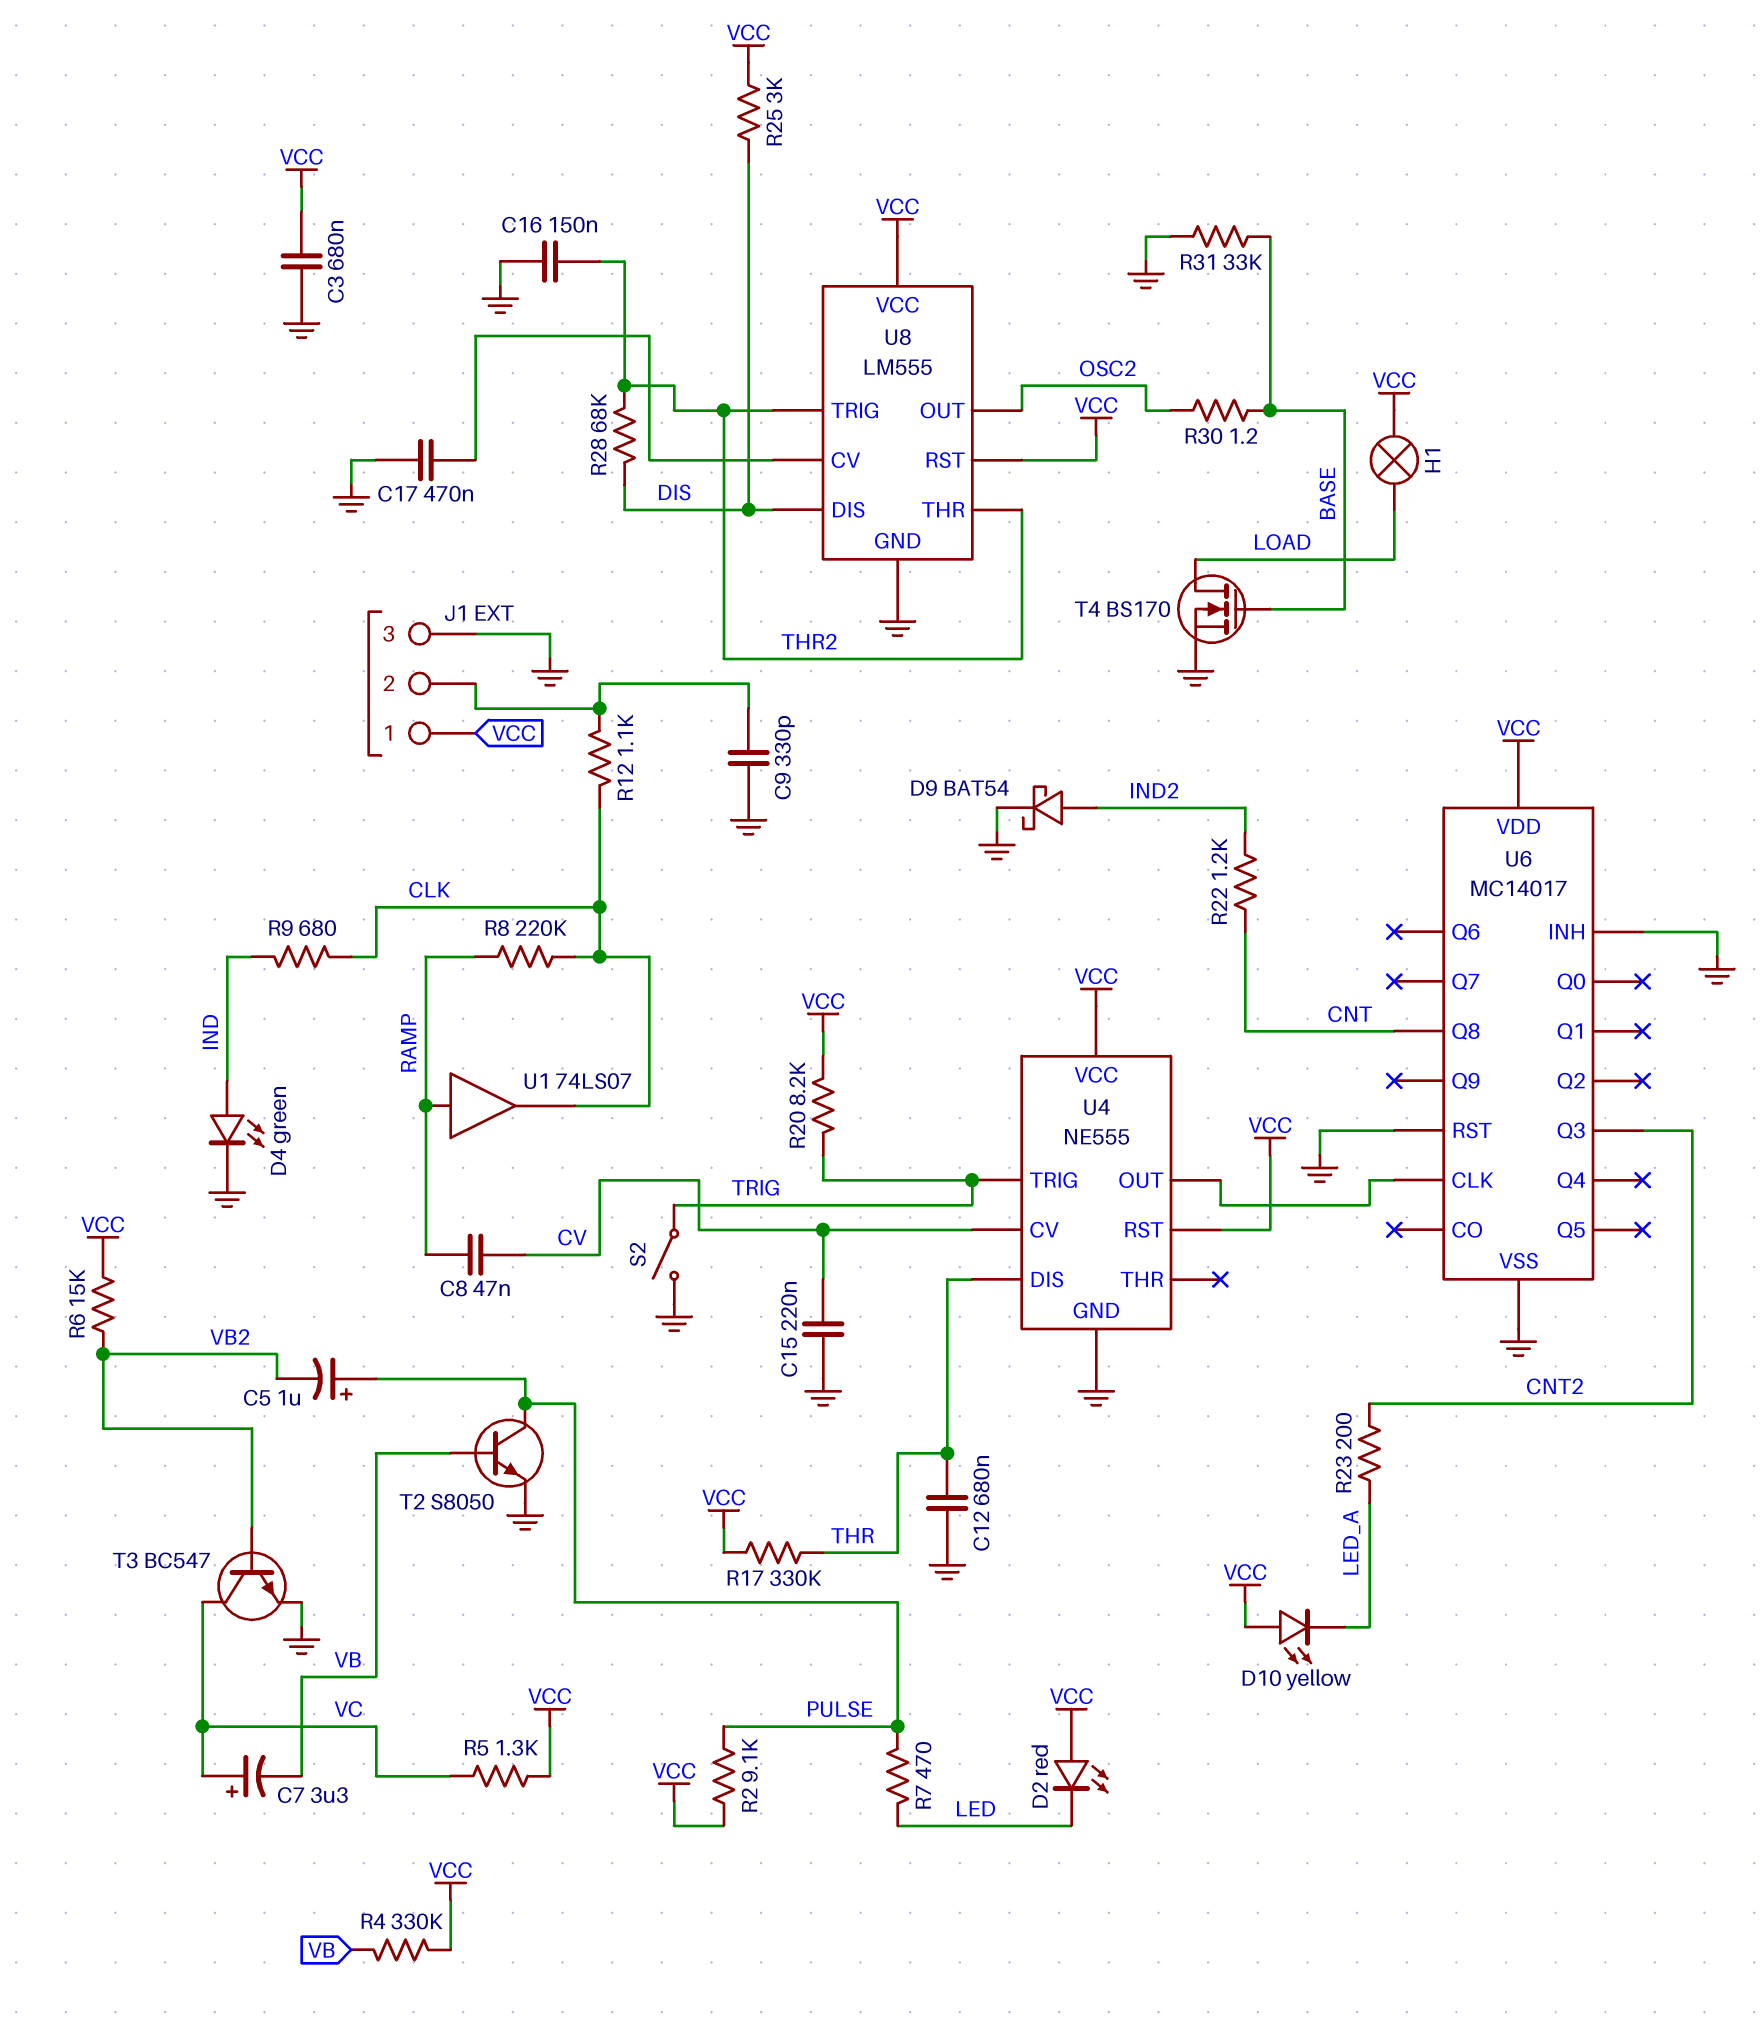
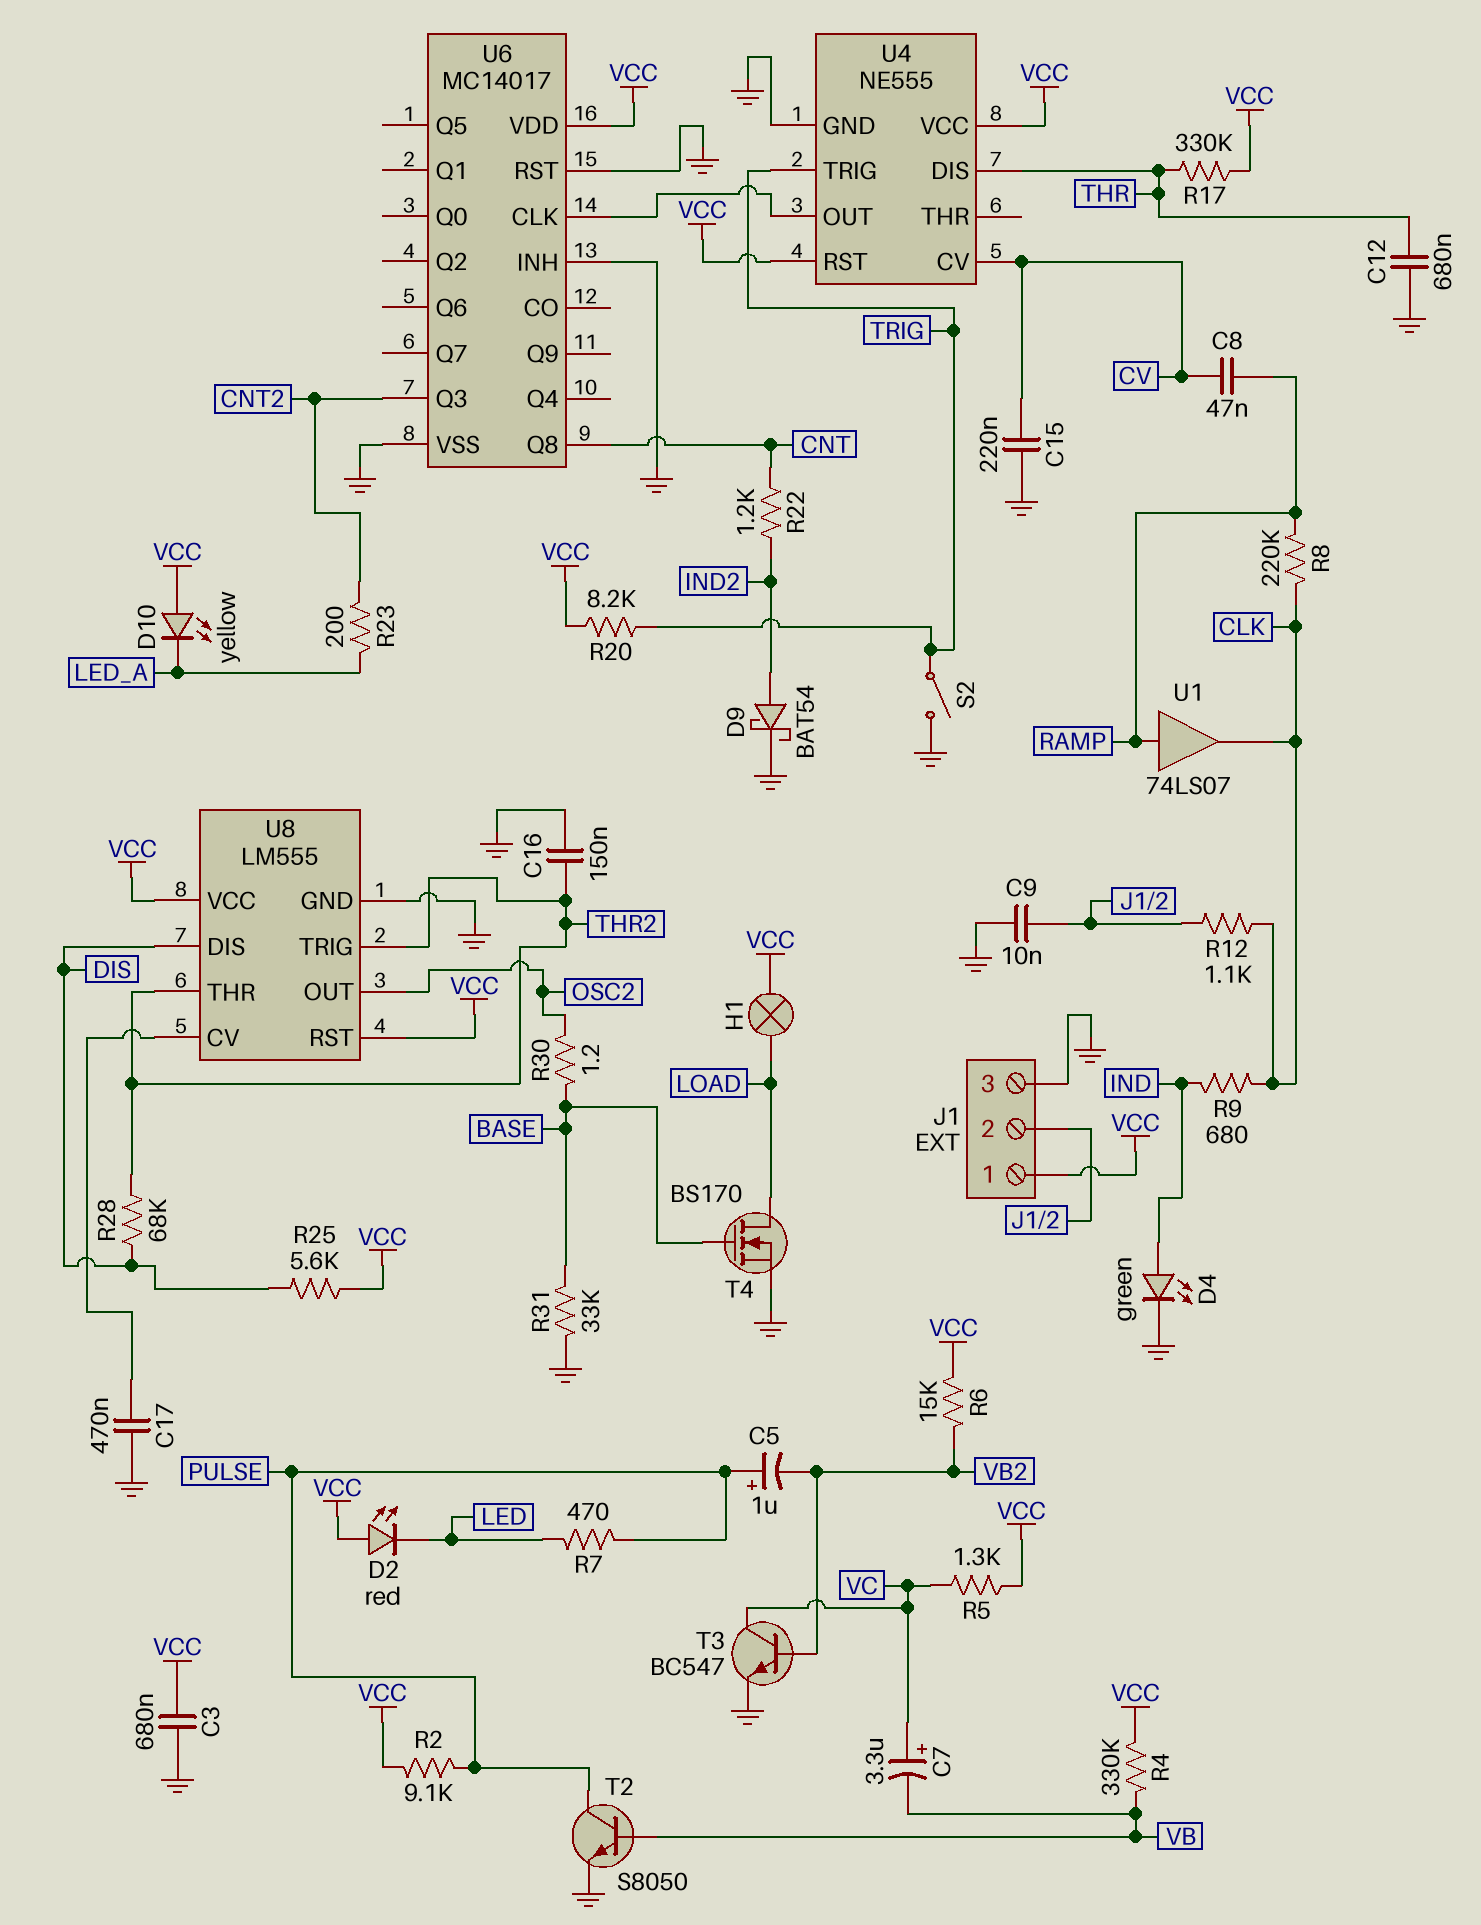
C9: 330pF (GND, J1/2) -> 10nF (GND, J1/2)
R25: 3k (DIS, VCC) -> 5.6k (DIS, VCC)

